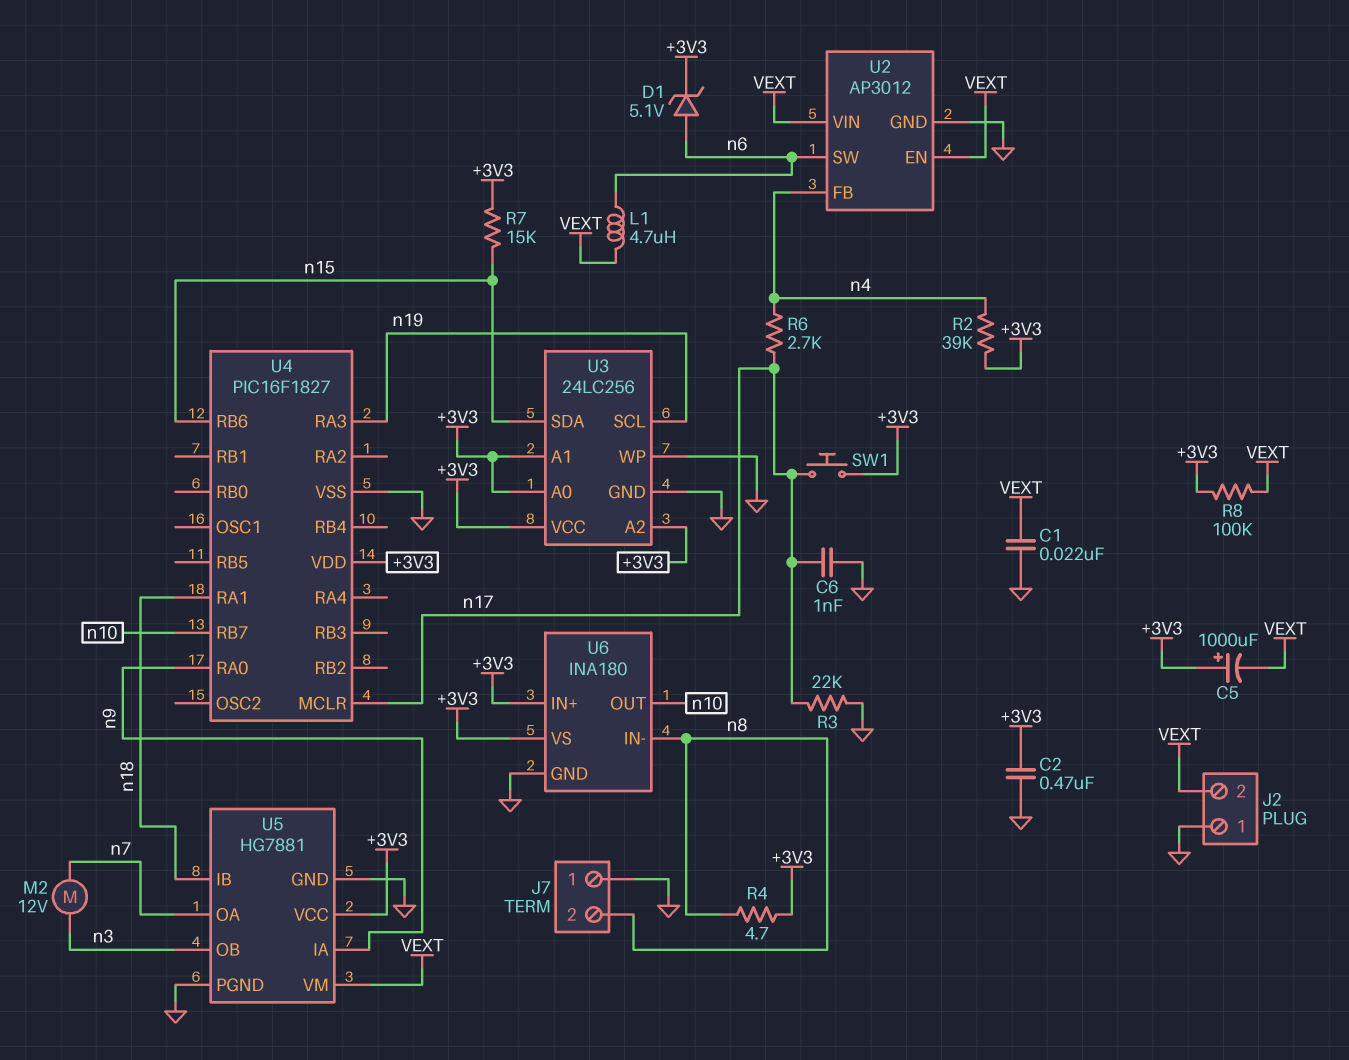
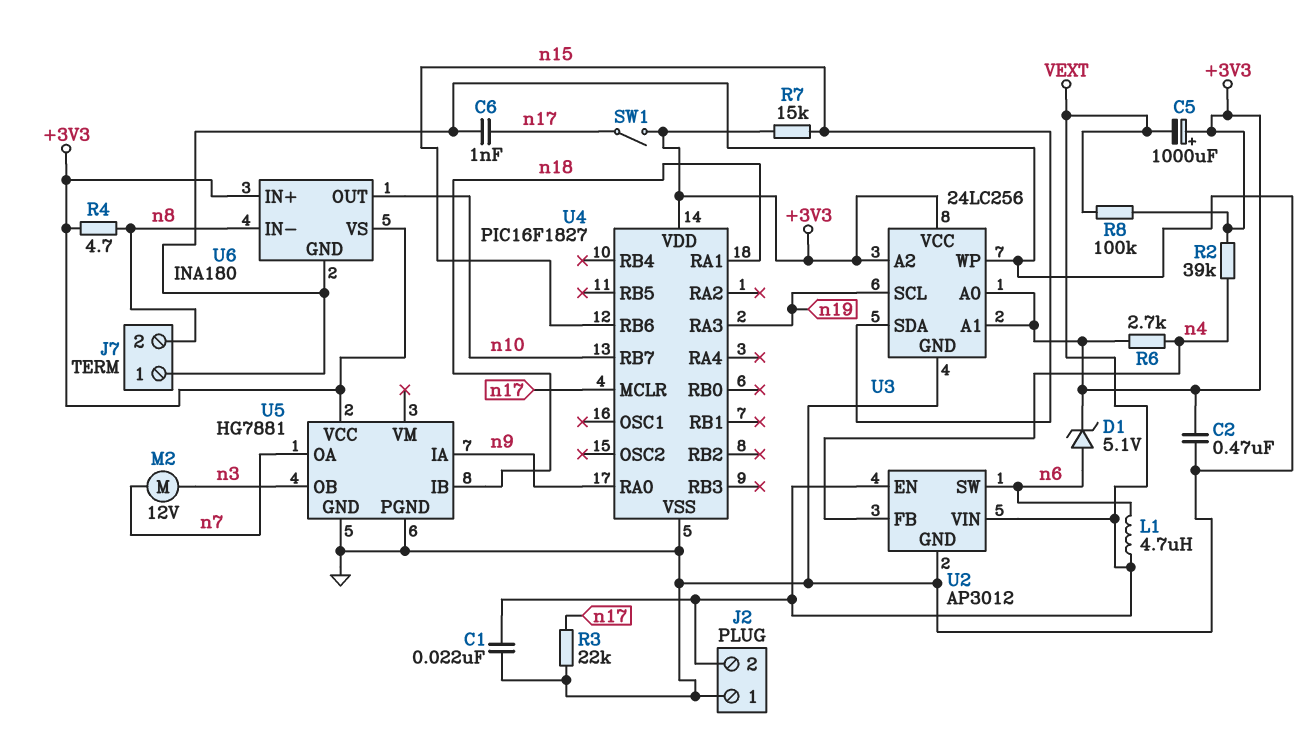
R6: 2.7k (n4, n17) -> 2.7k (+3V3, n4)
SW1: button (+3V3, n17) -> switch (+3V3, n17)
U5 pin VM: VEXT -> none

